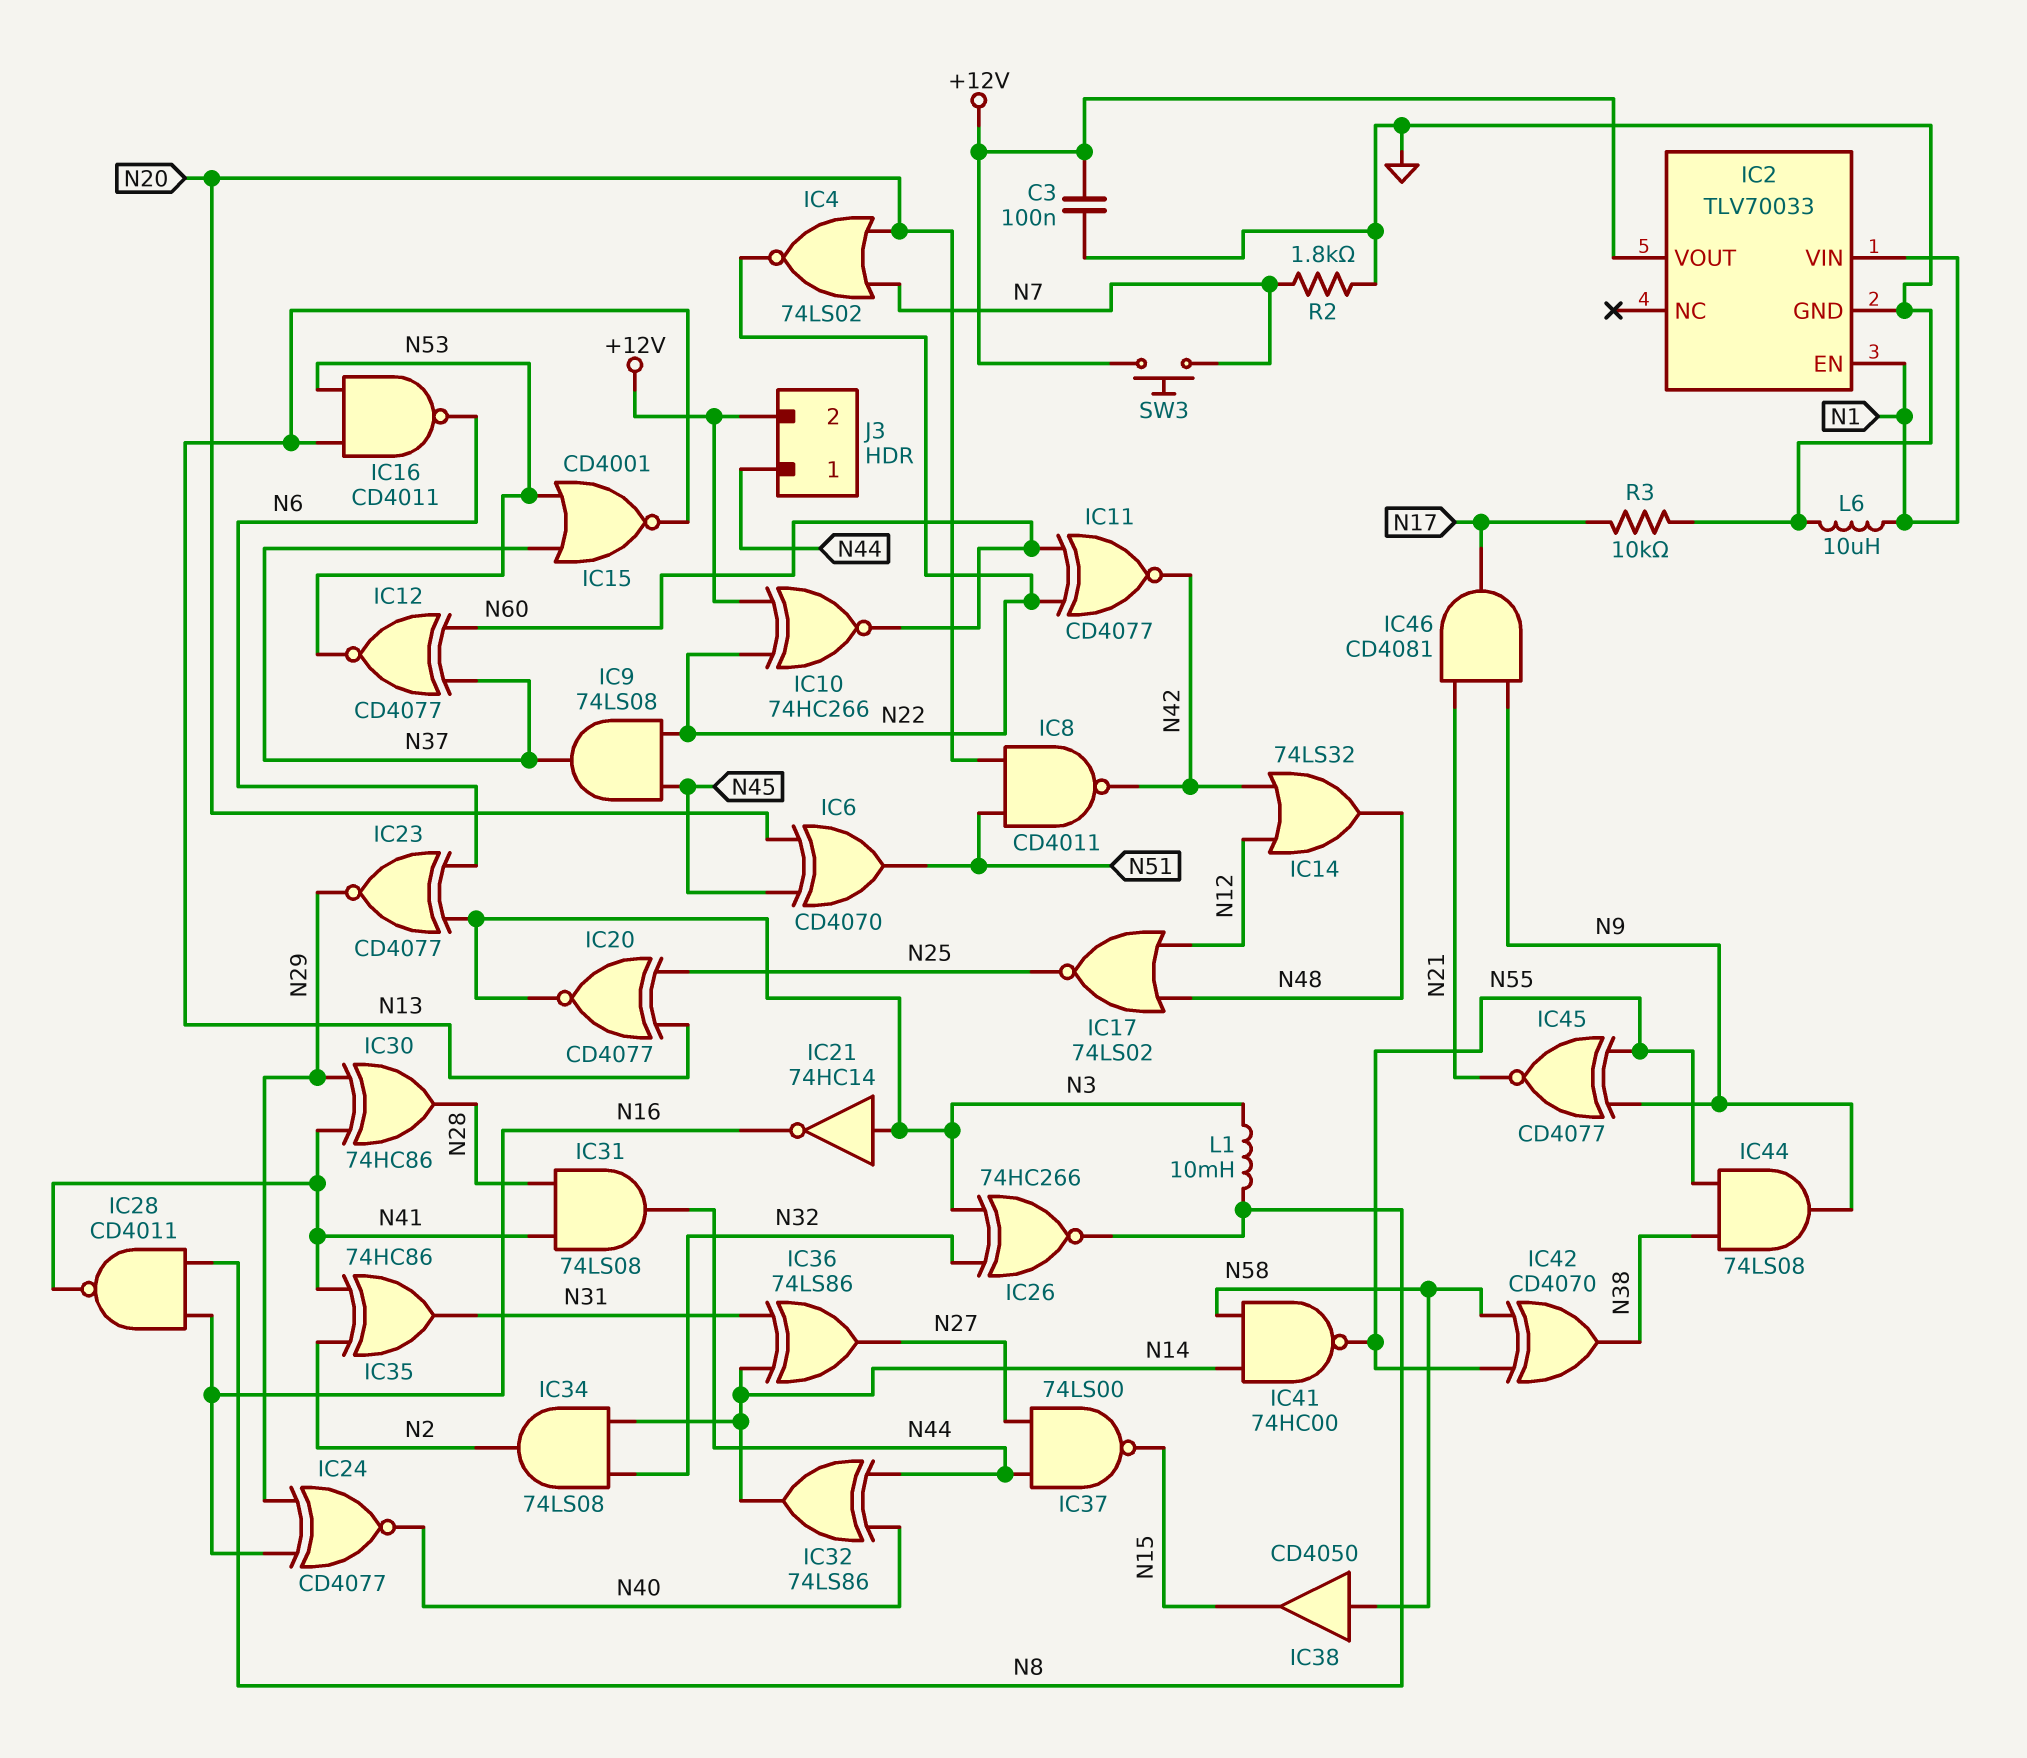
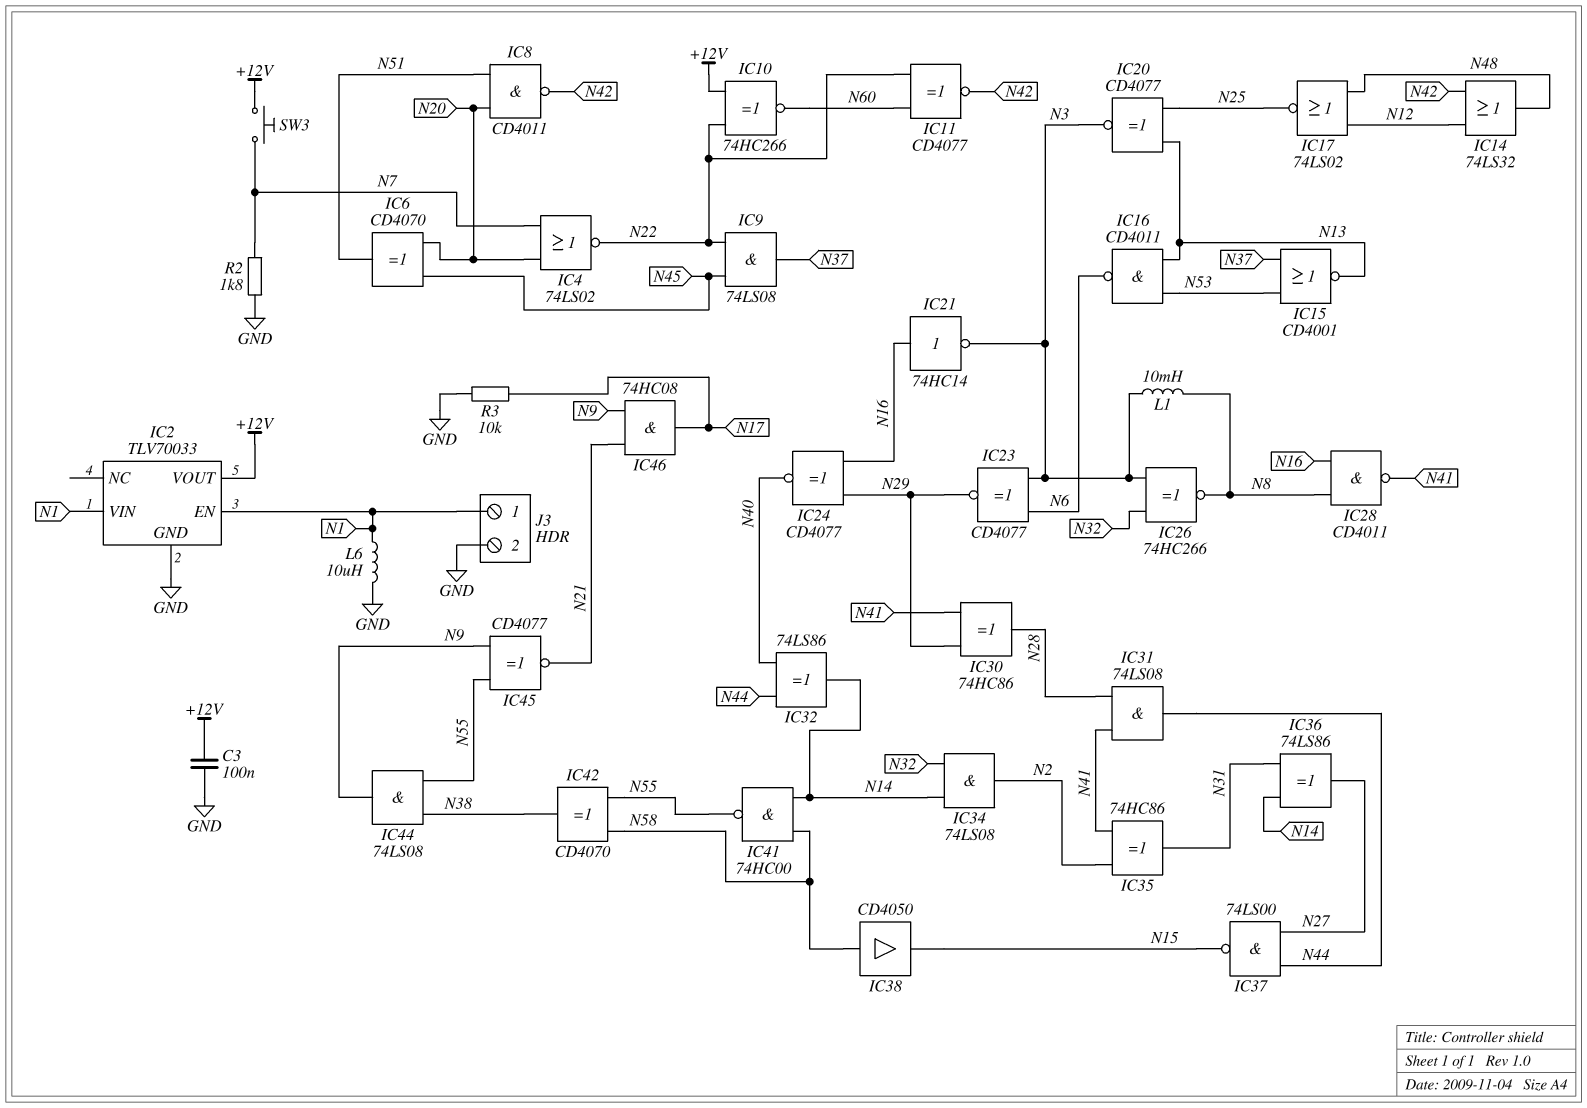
IC12: XNOR CD4077 (in N37, in N60, out N53) -> none
IC21: NOT 74HC14 (in N3, out N16) -> NOT 74HC14 (in N16, out N3)
IC46: AND CD4081 (in N9, in N21, out N17) -> AND 74HC08 (in N9, in N21, out N17)
J3 pin 1: N44 -> N1
J3 pin 2: +12V -> GND

